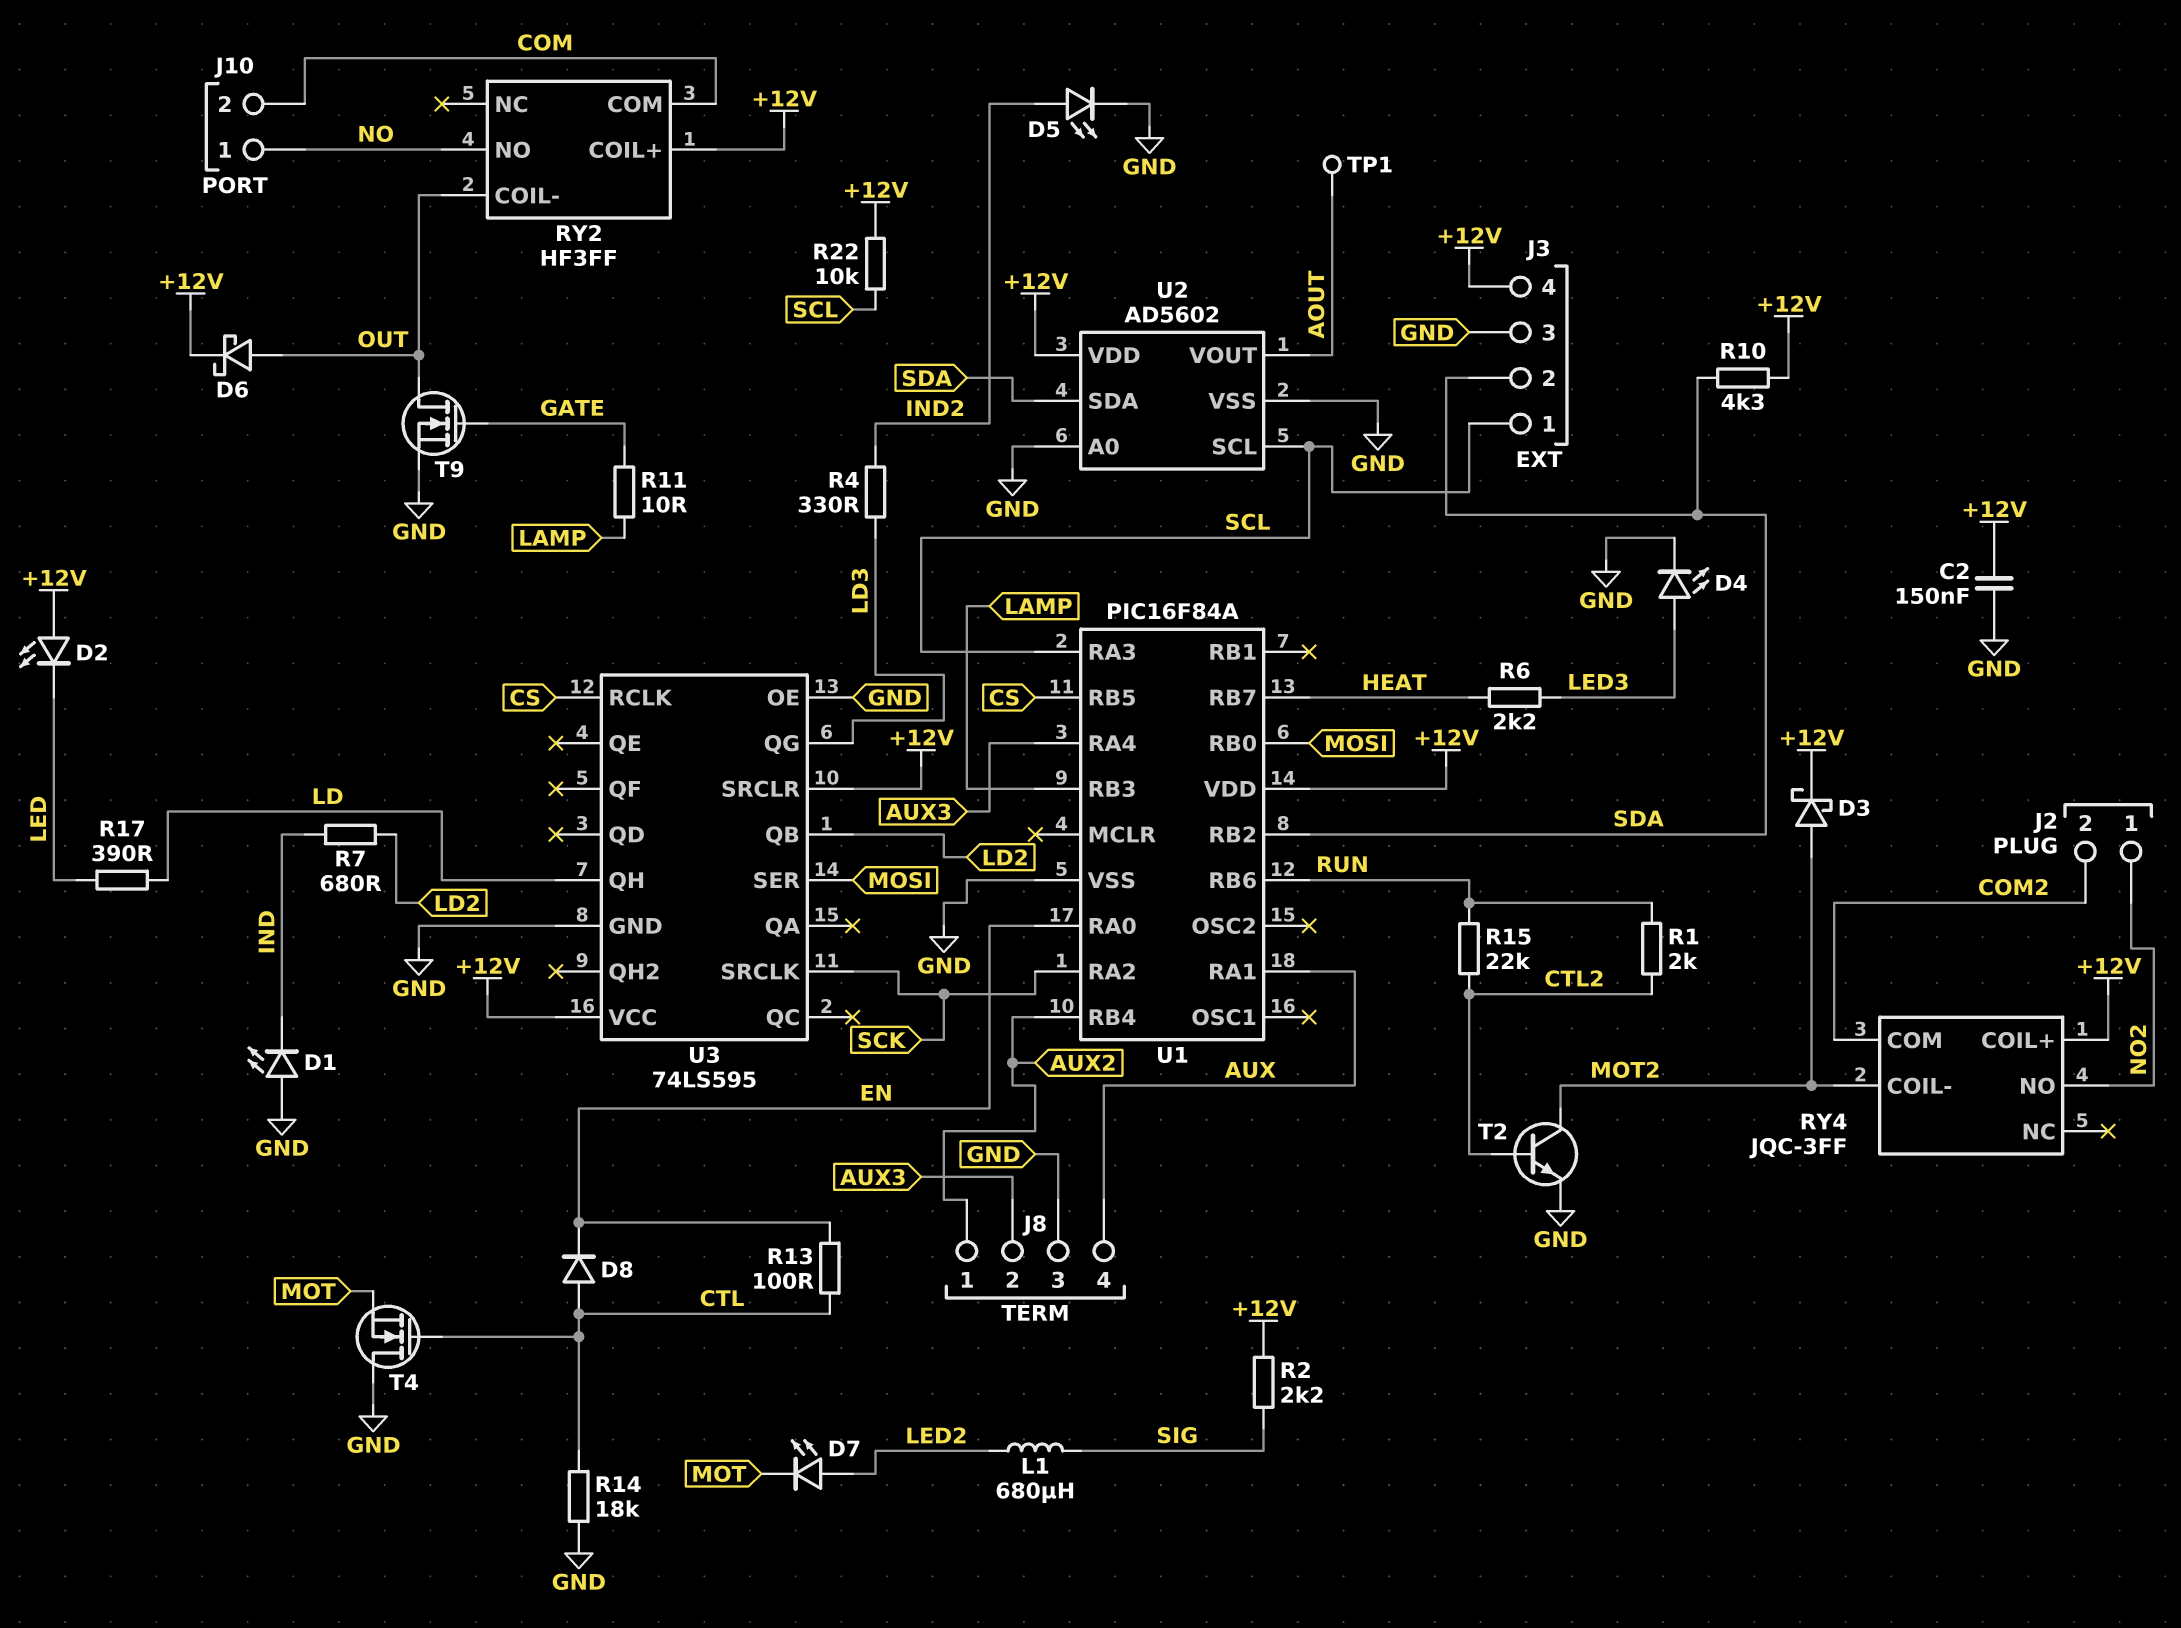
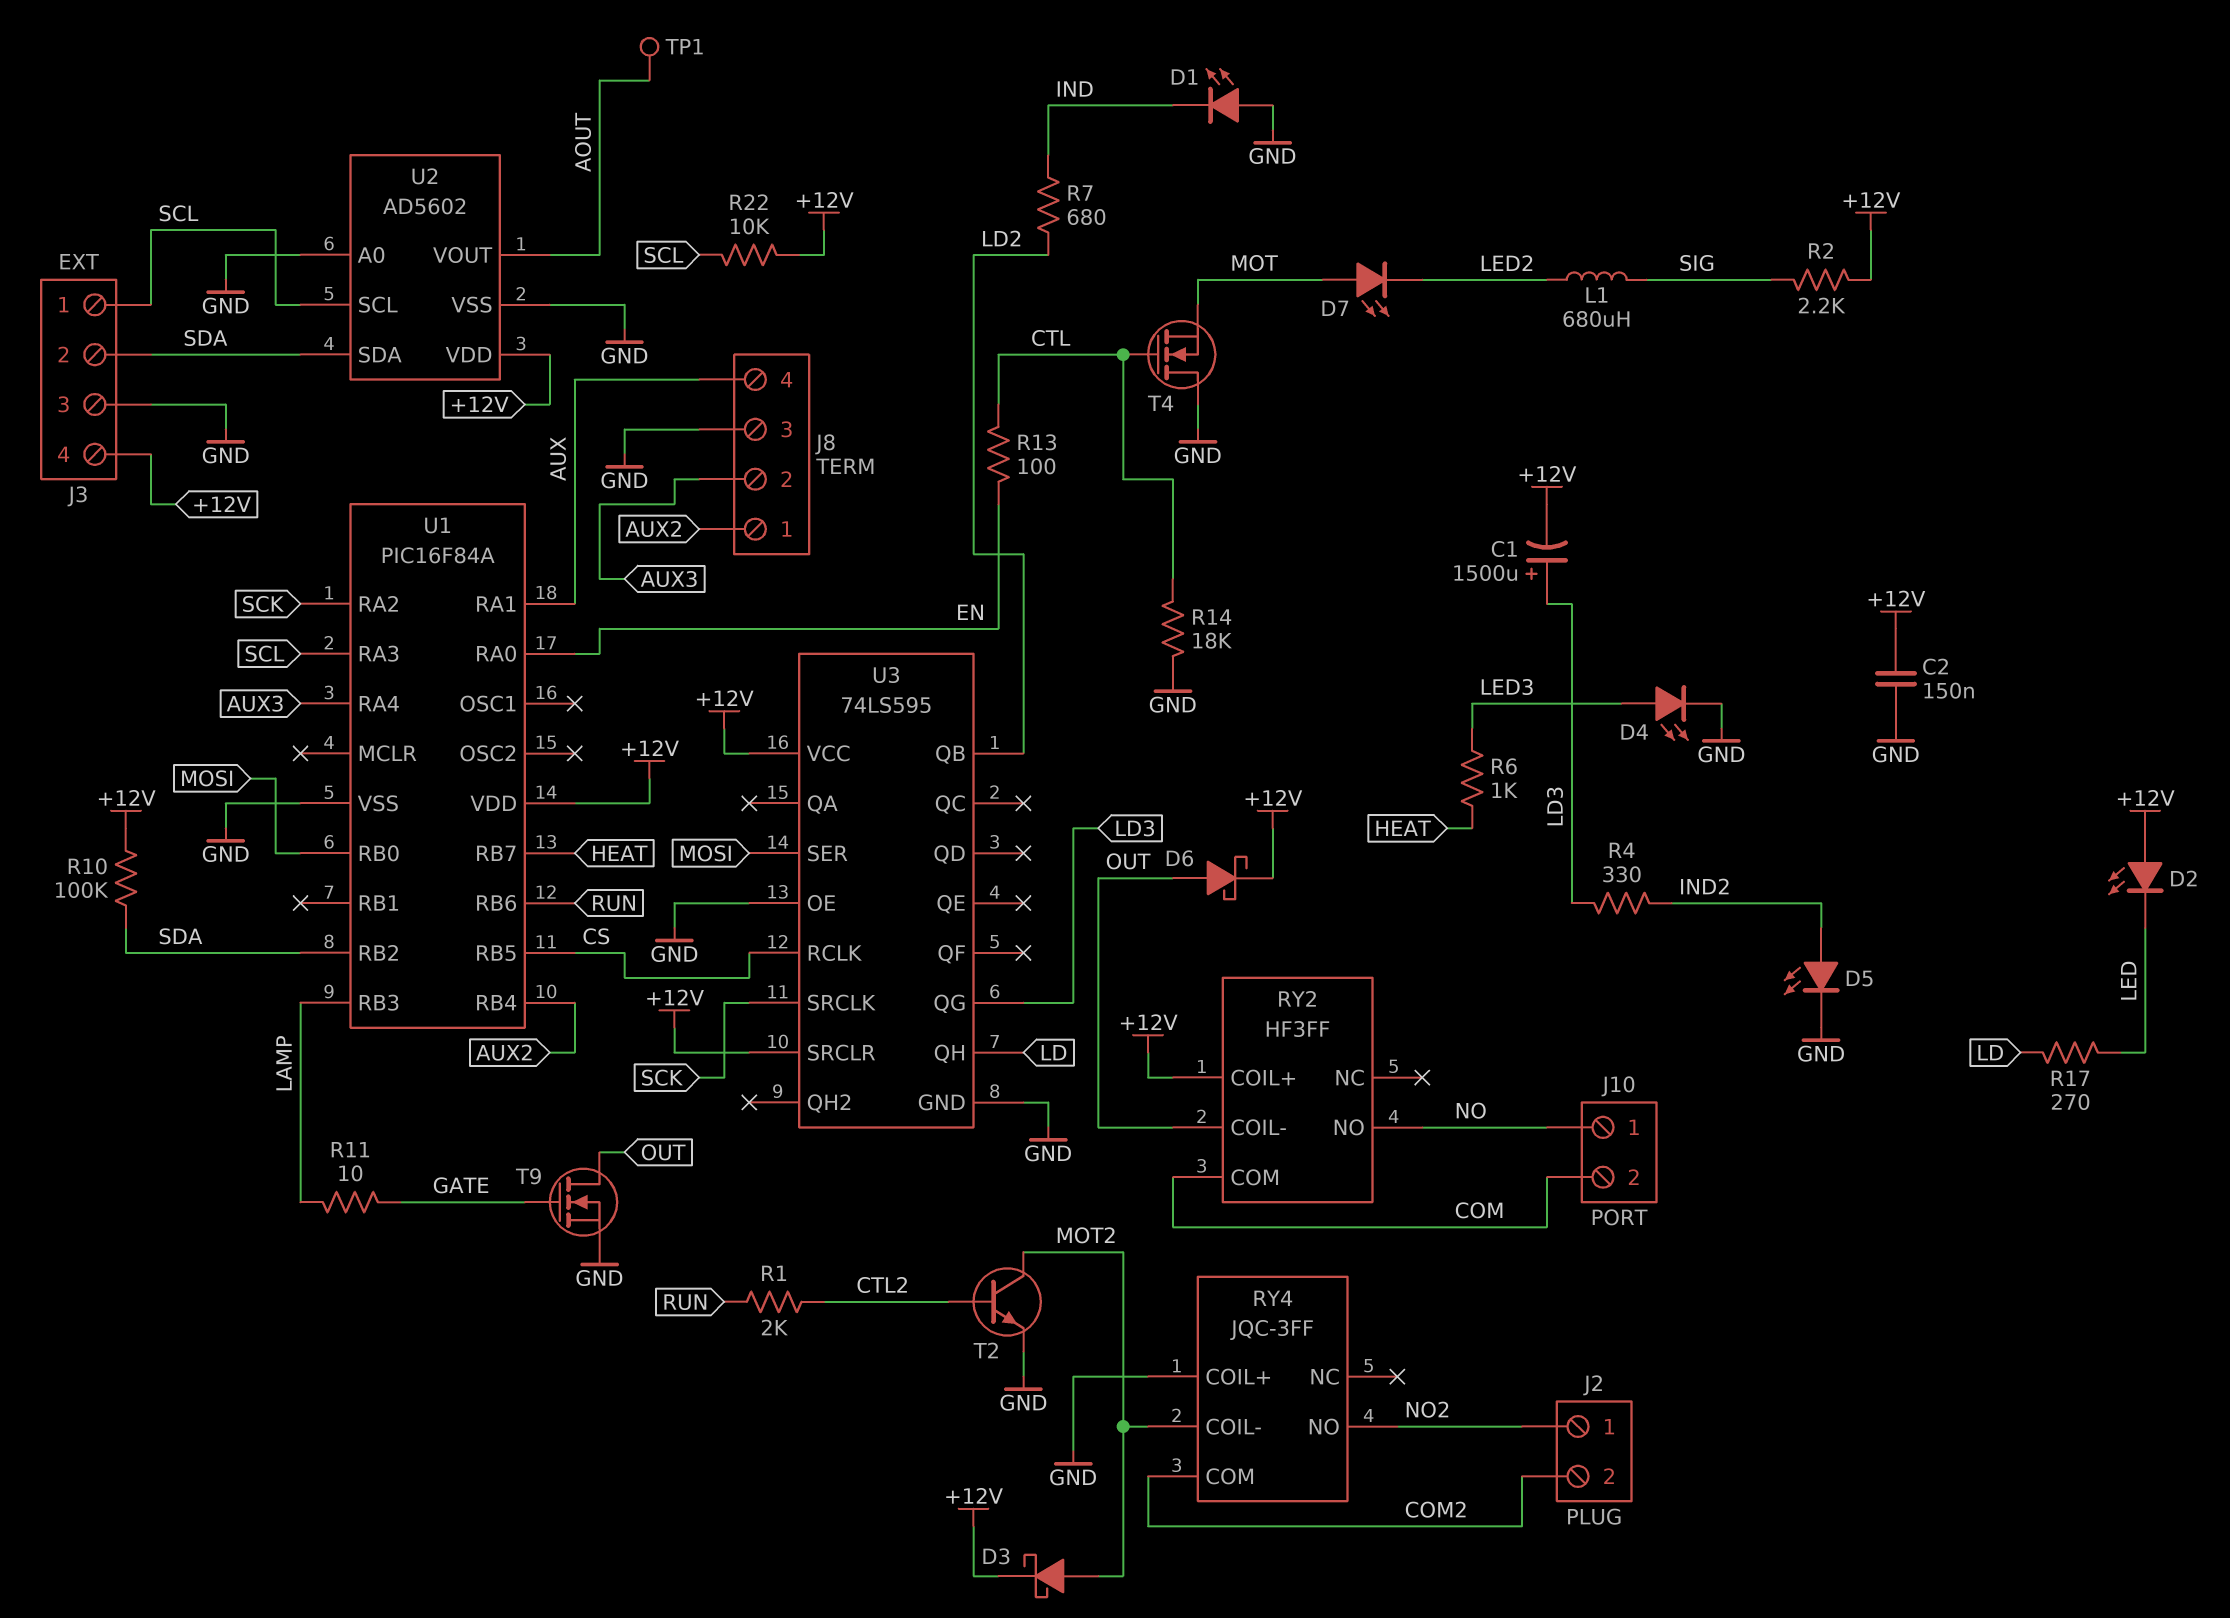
C1: none -> 1500uF (plus LD3, minus +12V)
D7: LED (A LED2, K MOT) -> LED (A MOT, K LED2)
D8: diode (A CTL, K EN) -> none
R6: 2.2k (HEAT, LED3) -> 1k (HEAT, LED3)
R10: 4.3k (+12V, SDA) -> 100k (+12V, SDA)
R15: 22k (CTL2, RUN) -> none
R17: 390 (LD, LED) -> 270 (LD, LED)
RY4 pin COIL+: +12V -> GND

